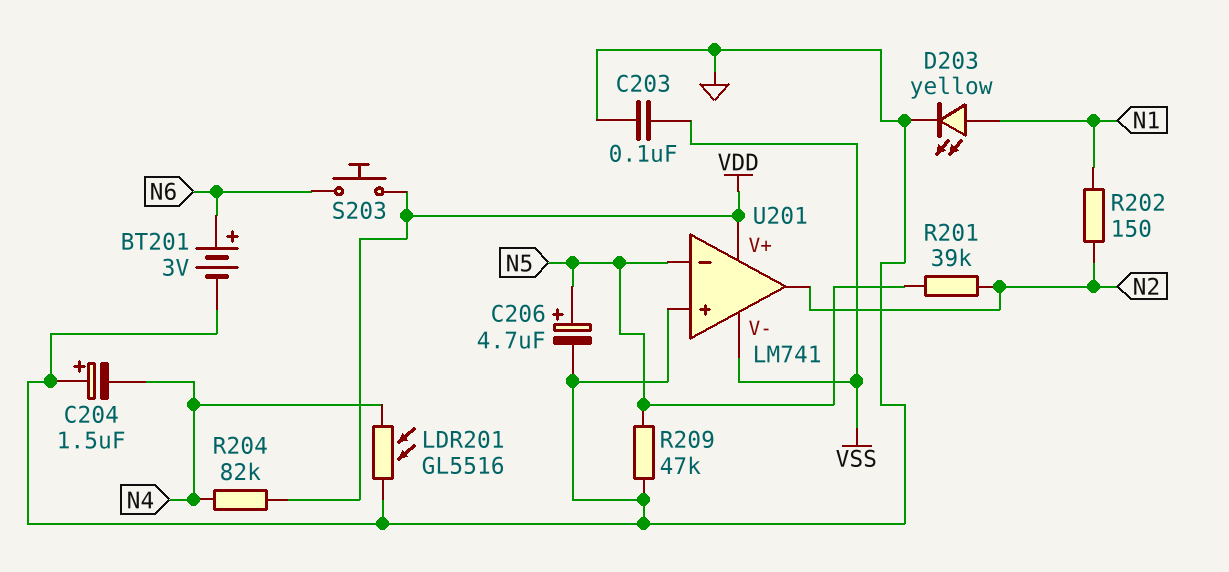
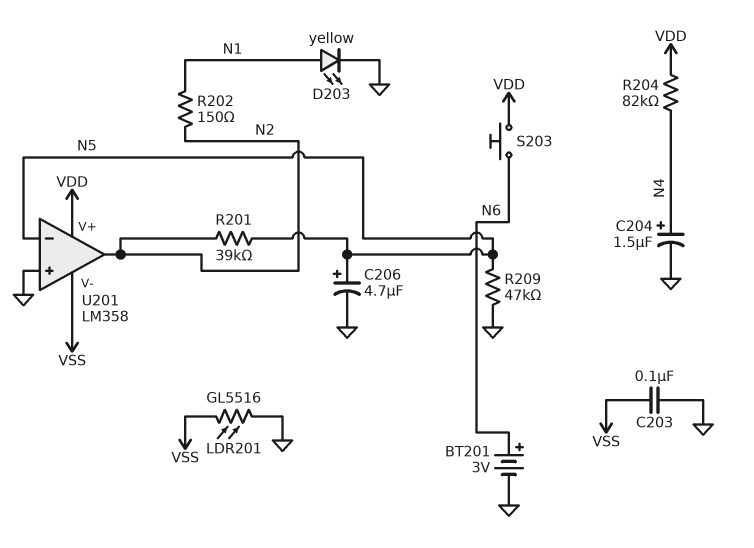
C204: 1.5uF (plus GND, minus N4) -> 1.5uF (plus N4, minus GND)
LDR201: GL5516 (GND, N4) -> GL5516 (GND, VSS)
U201: LM741 -> LM358

